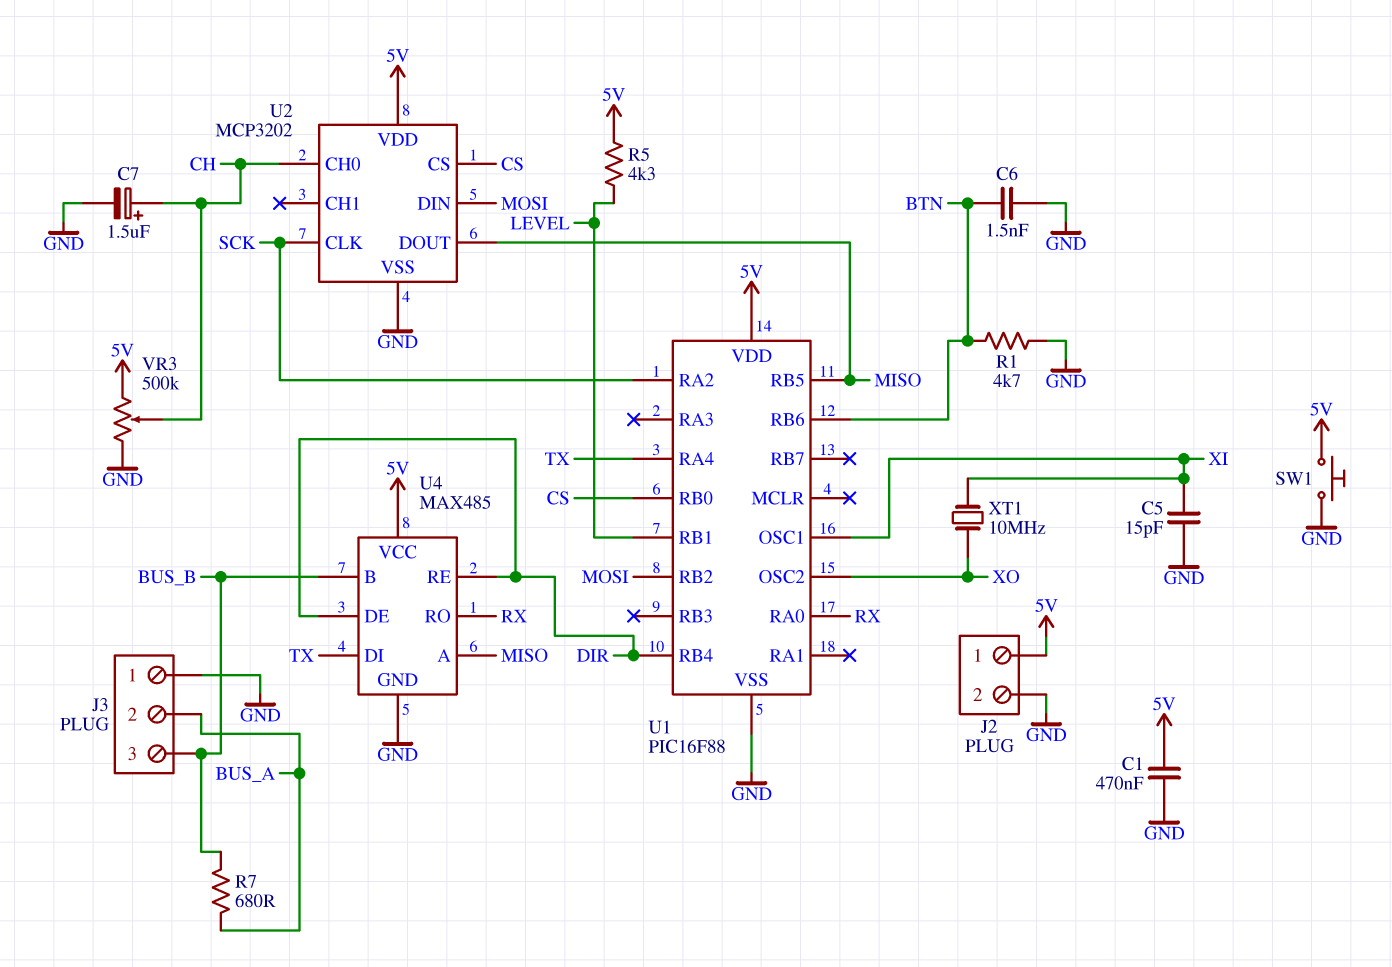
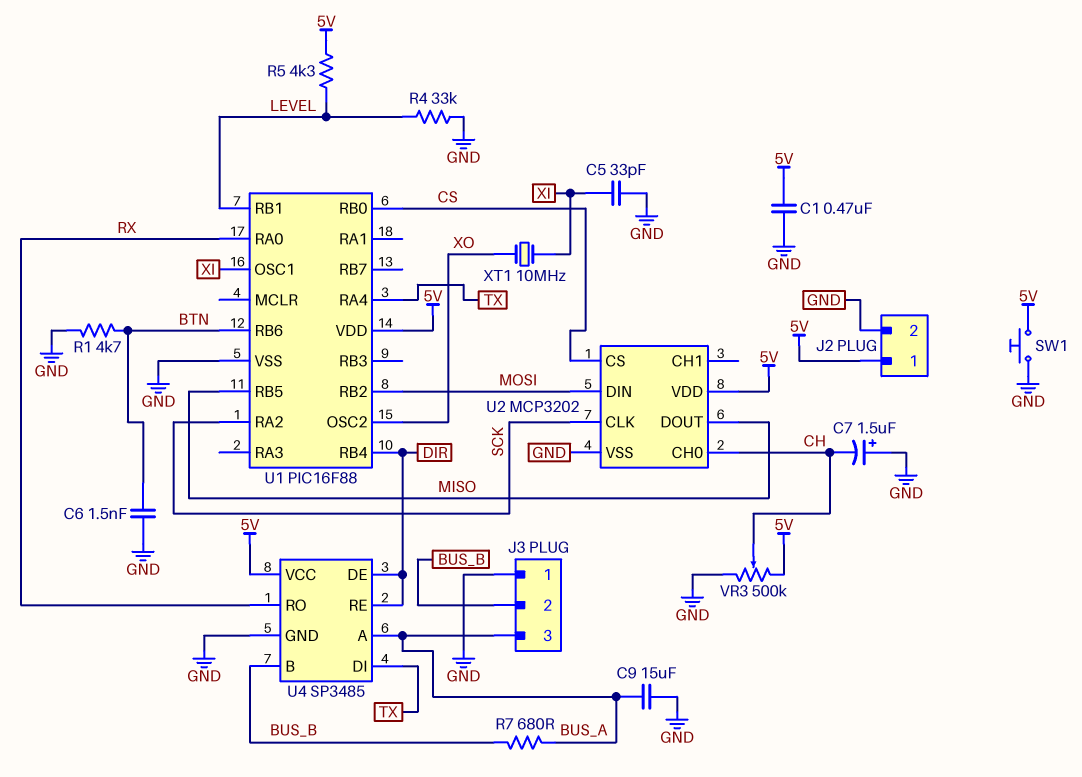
C5: 15pF (GND, XI) -> 33pF (GND, XI)
C7: 1.5uF (plus CH, minus GND) -> 1.5uF (plus GND, minus CH)
C9: none -> 15uF (BUS_A, GND)
J3 pin 2: BUS_A -> BUS_B
J3 pin 3: BUS_B -> BUS_A
R4: none -> 33k (GND, LEVEL)
U4: MAX485 -> SP3485
U4 pin A: MISO -> BUS_A

